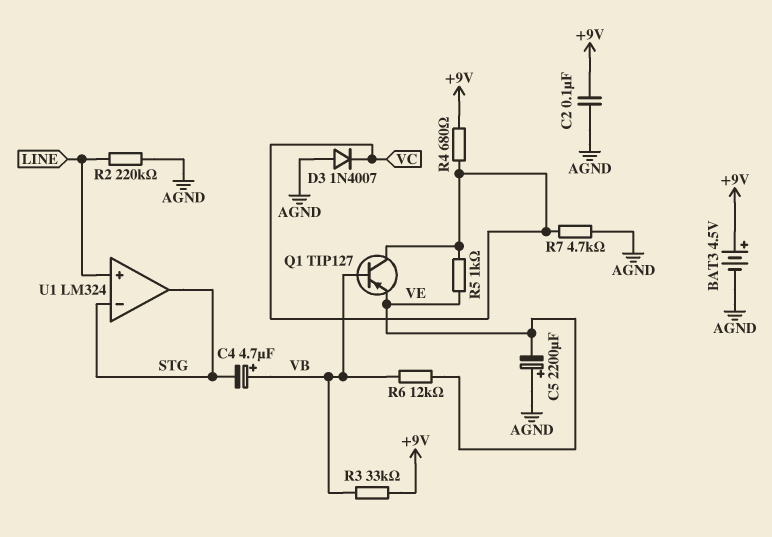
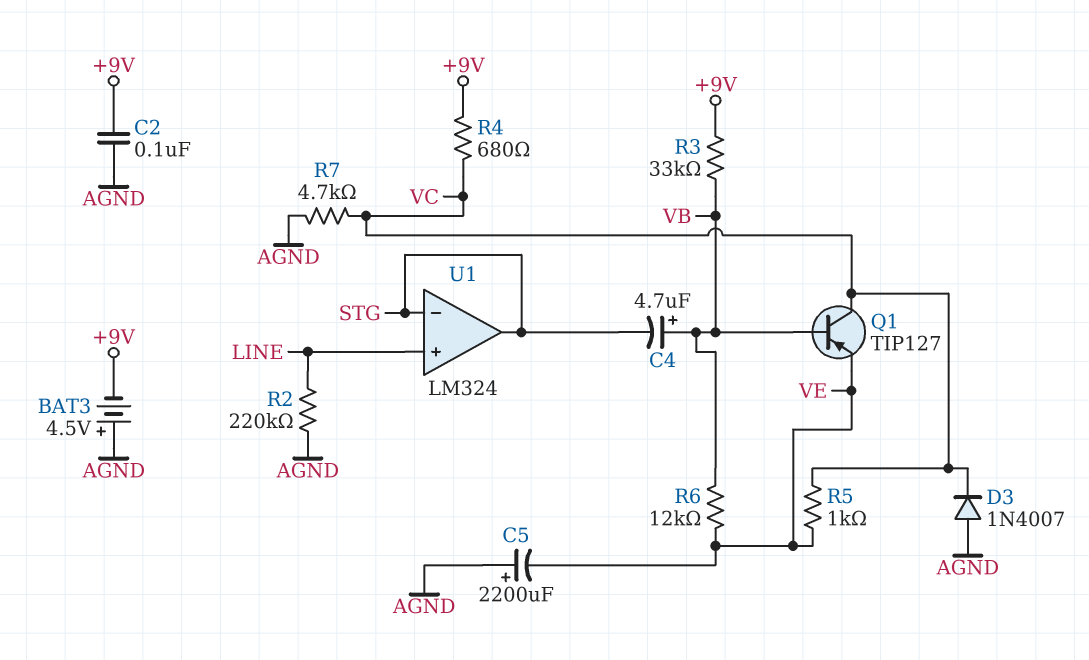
BAT3: 4.5V (plus +9V, minus AGND) -> 4.5V (plus AGND, minus +9V)

